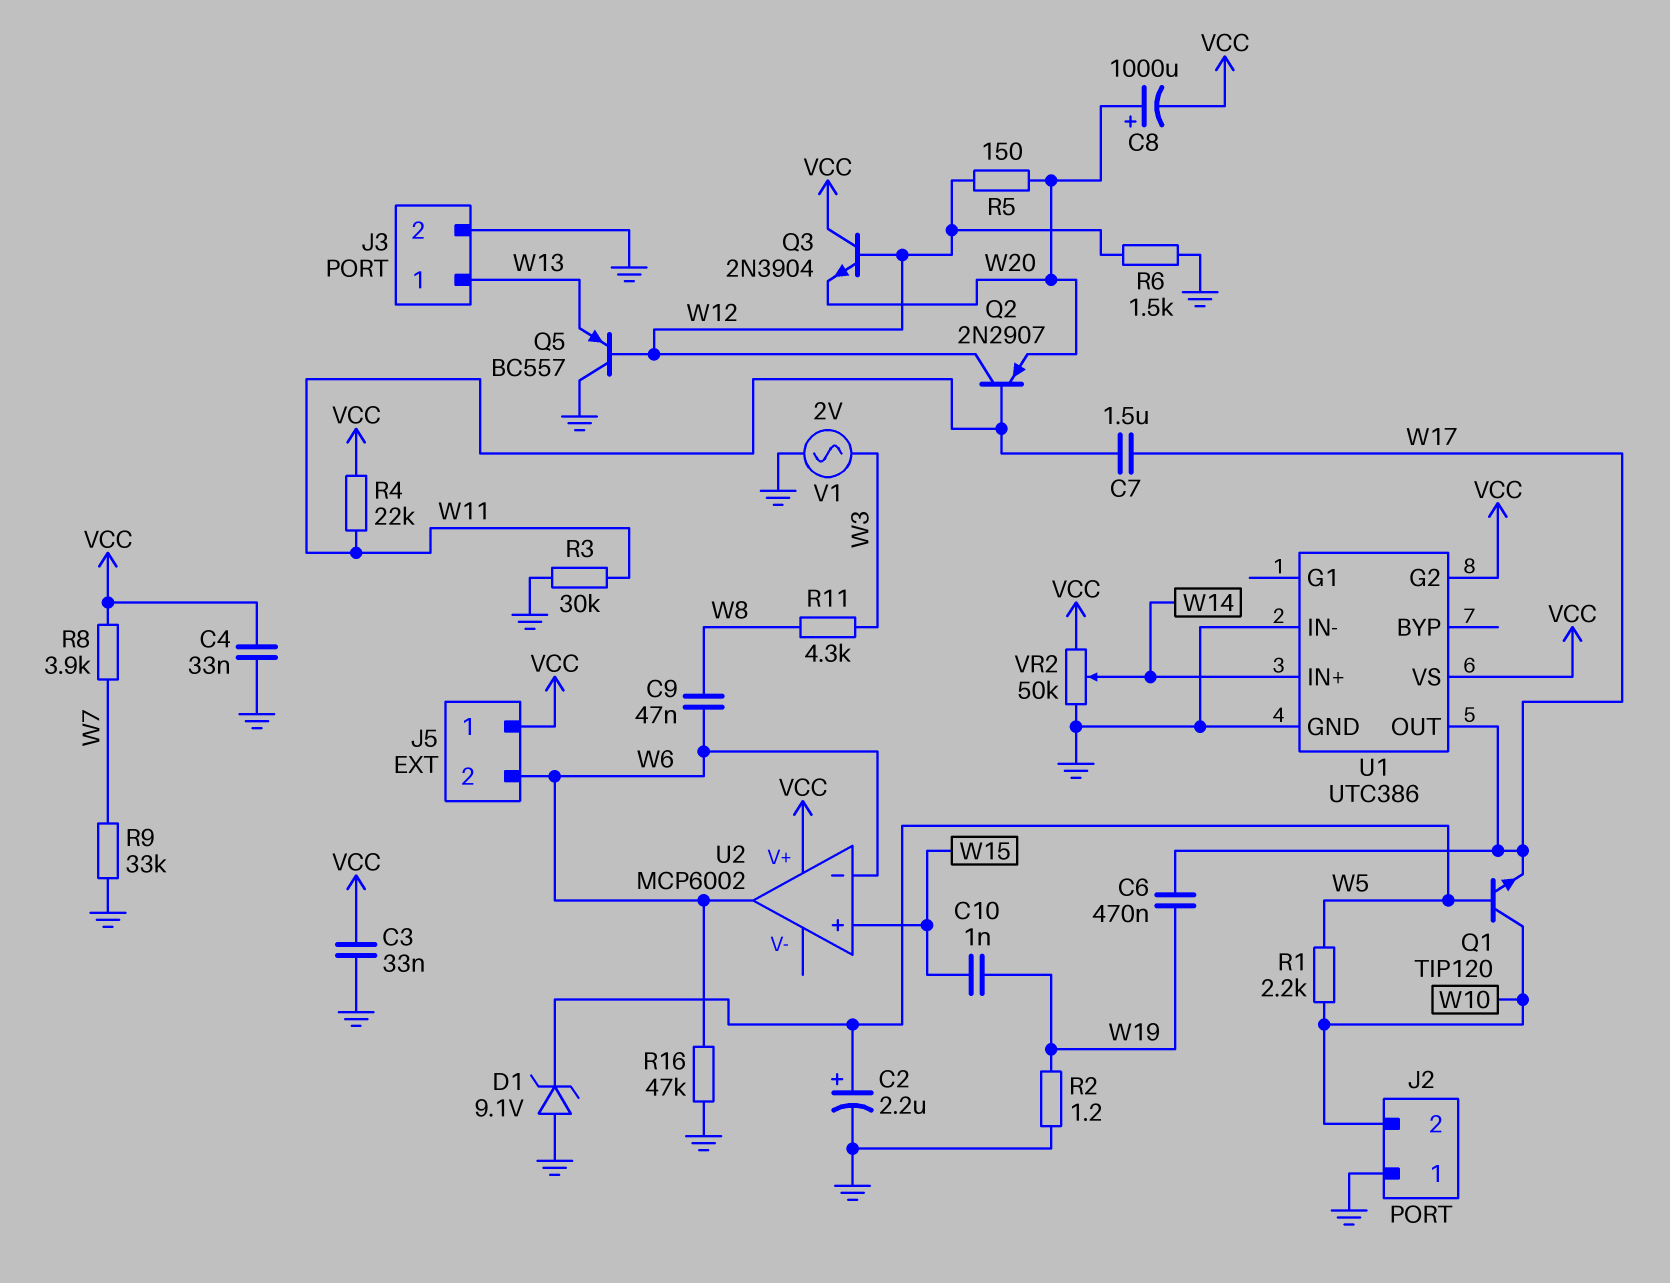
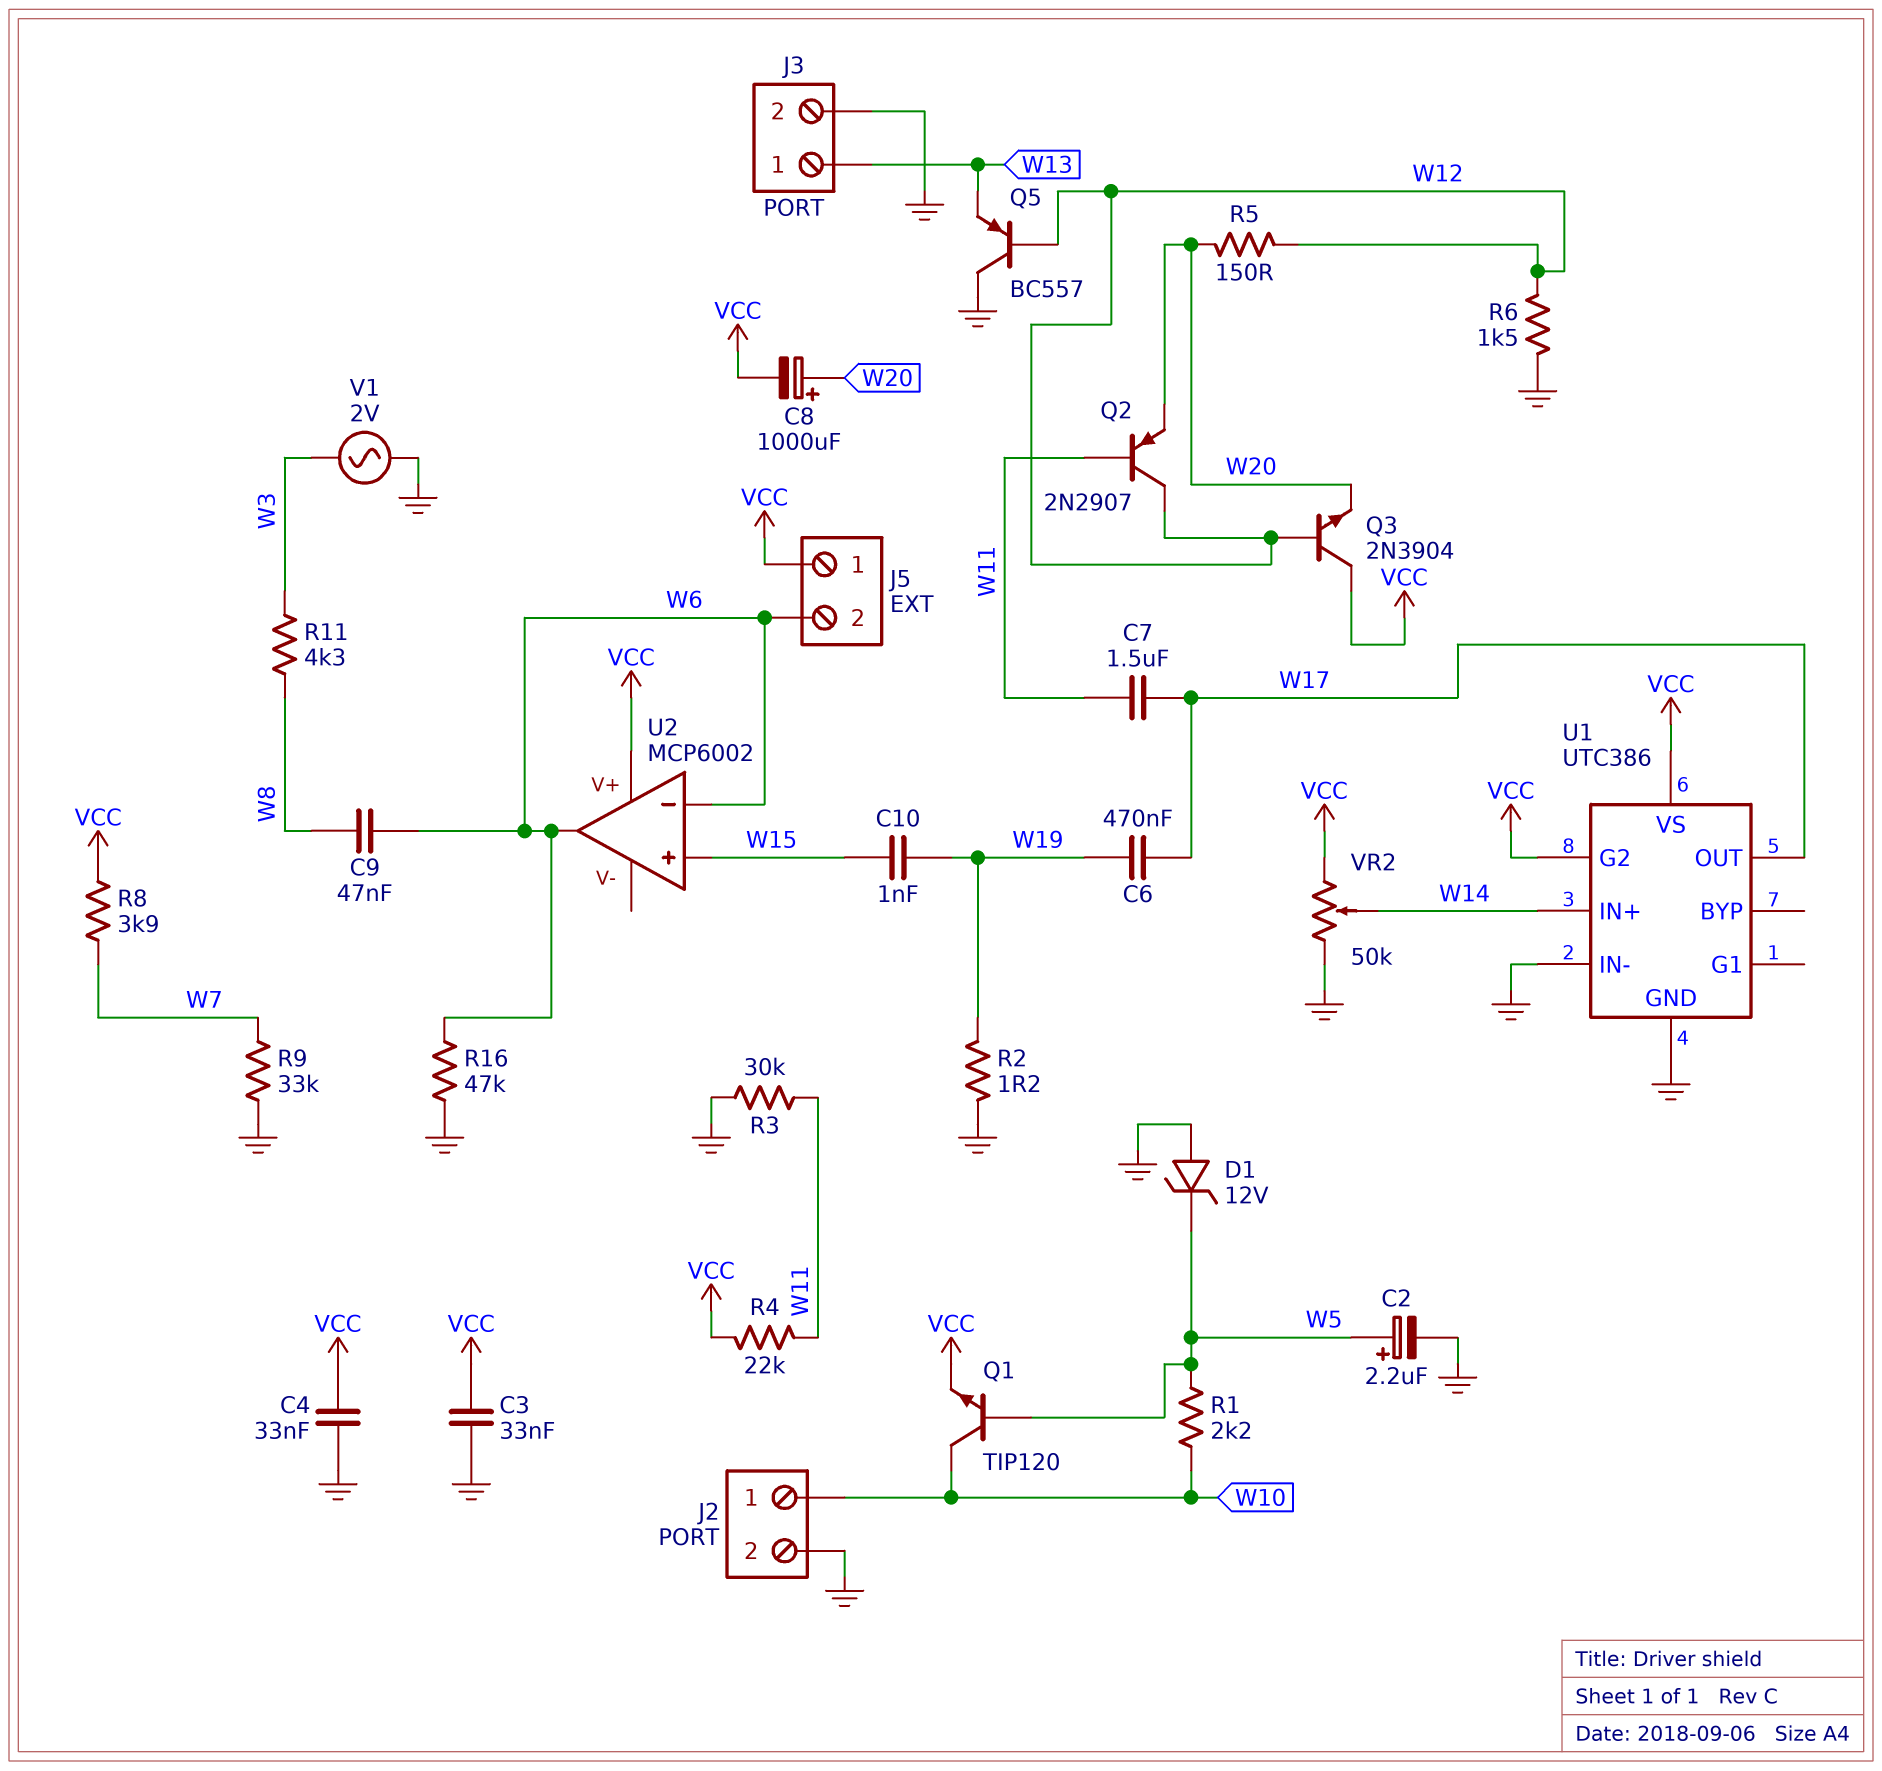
D1: zener 9.1V (A GND, K W5) -> zener 12V (A GND, K W5)
J2 pin 1: GND -> W10
J2 pin 2: W10 -> GND
Q1: NPN TIP120 (B W5, C W10, E W17) -> NPN TIP120 (B W5, C W10, E VCC)

